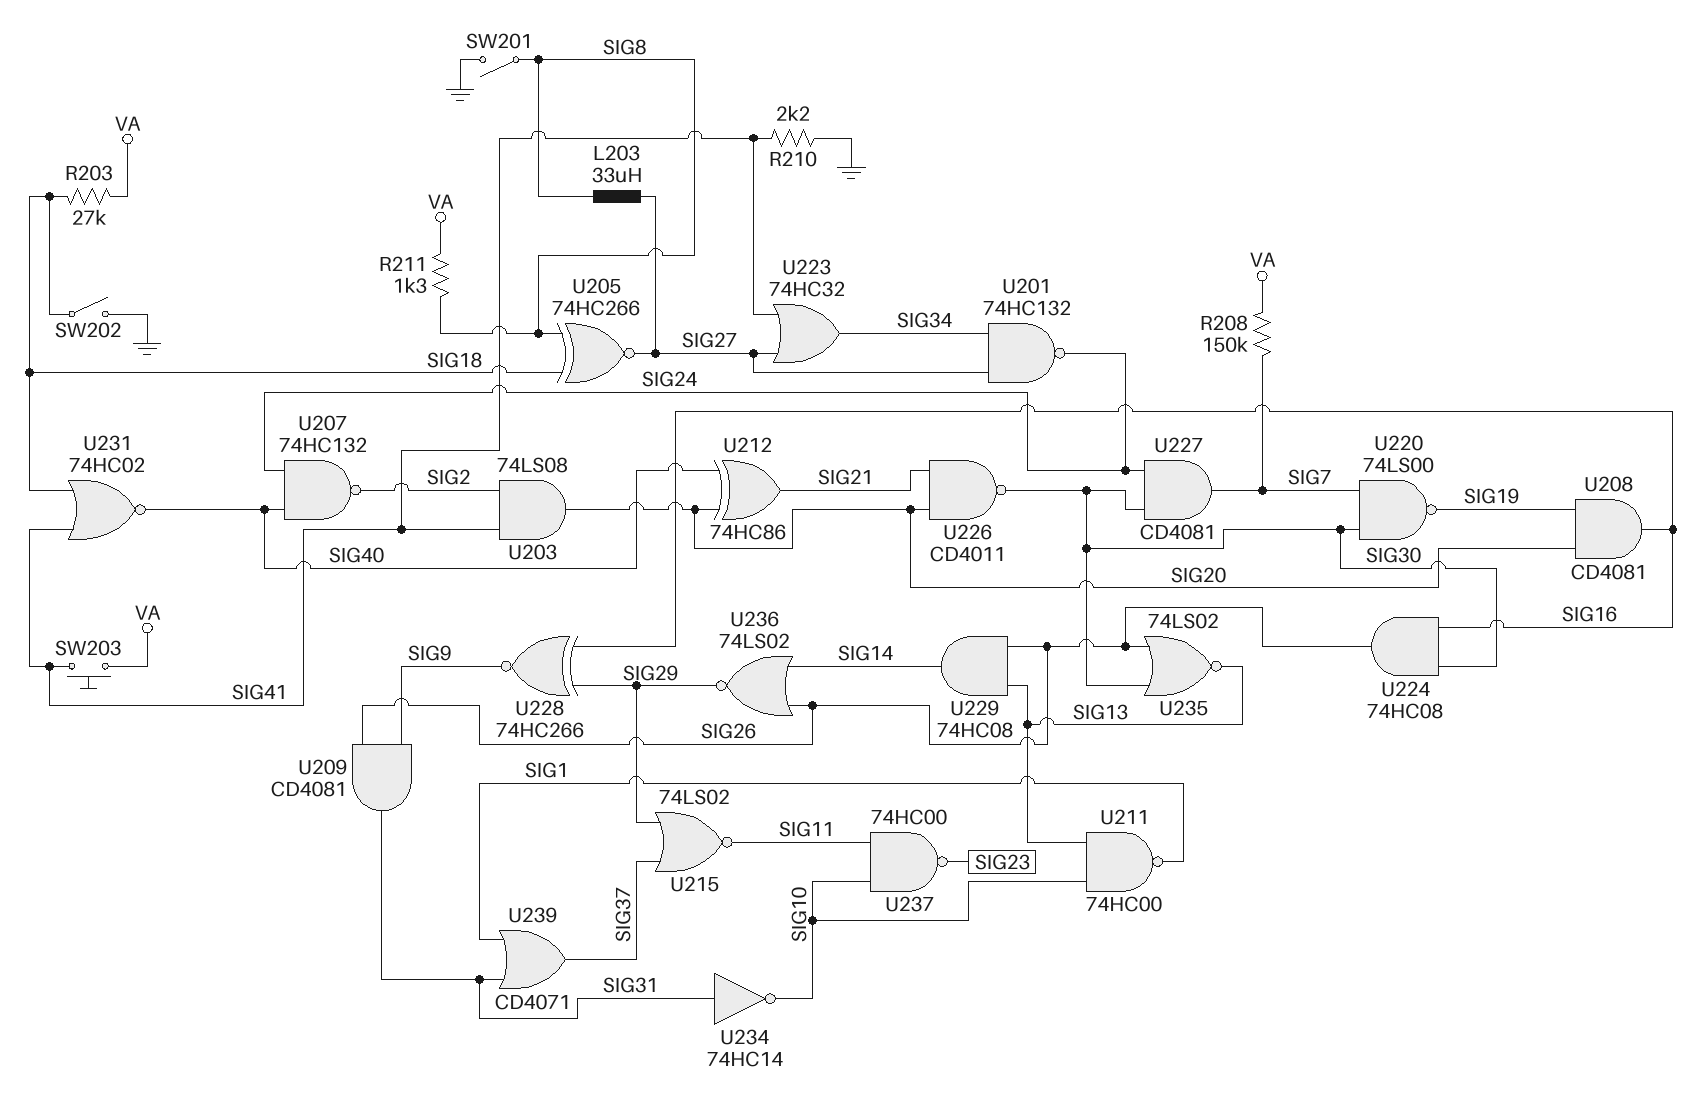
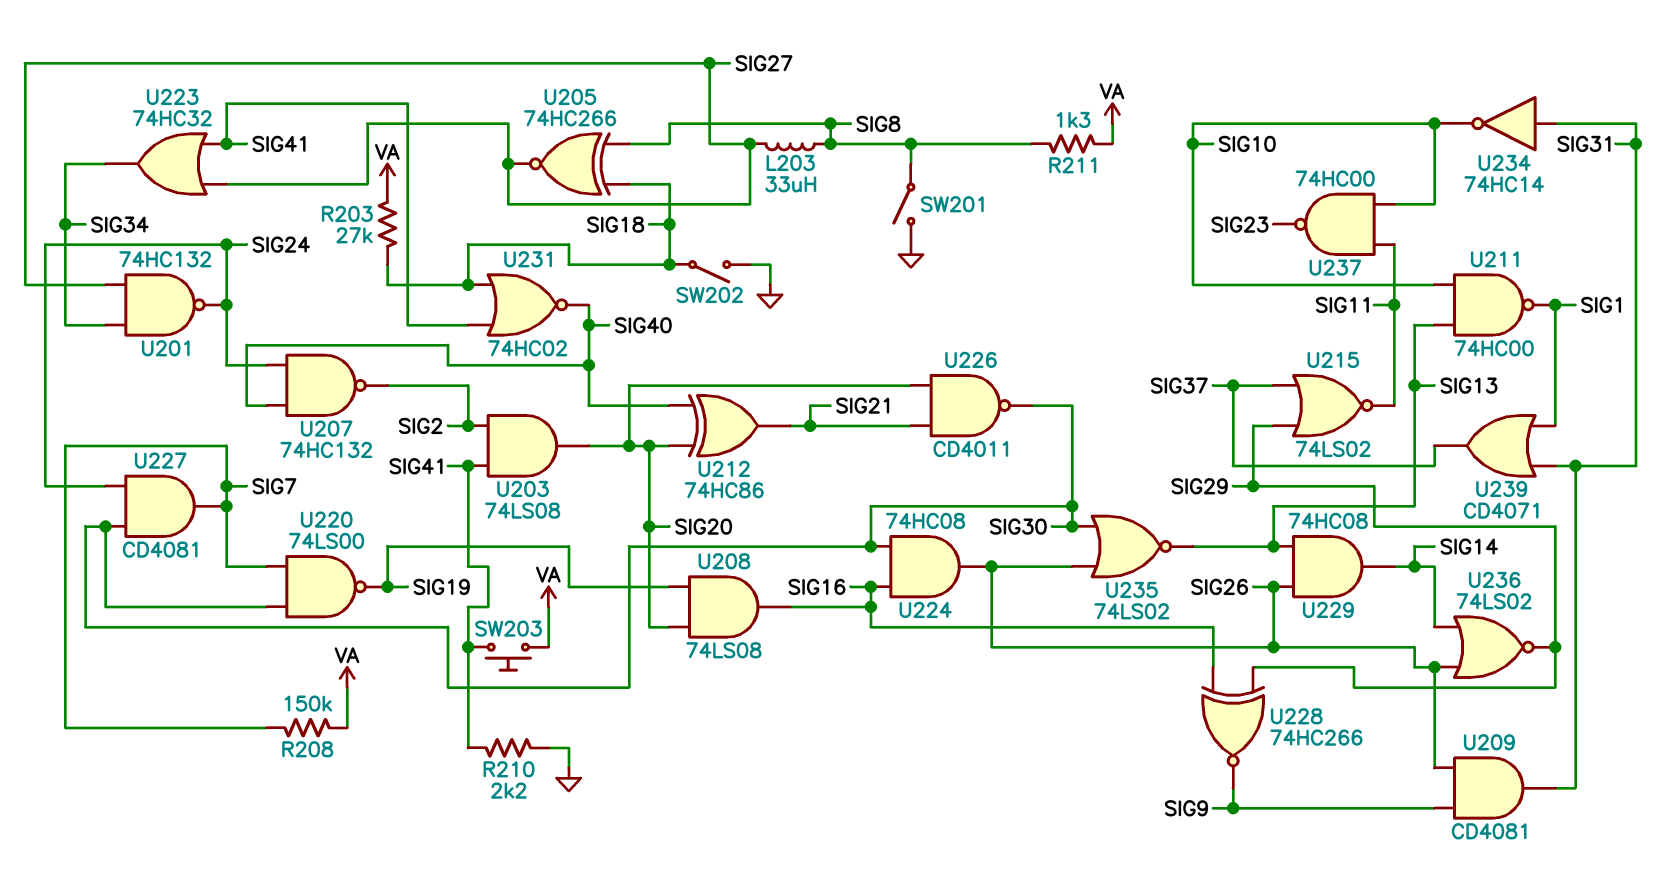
U208: AND CD4081 (in SIG19, in SIG20, out SIG16) -> AND 74LS08 (in SIG19, in SIG20, out SIG16)

